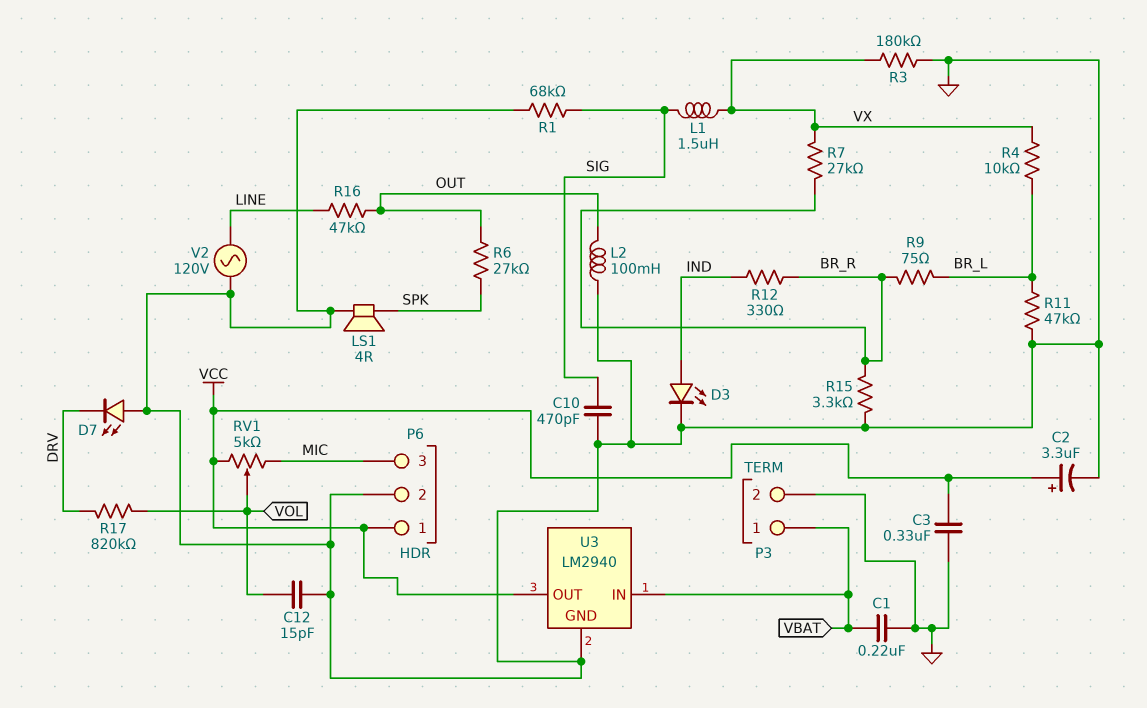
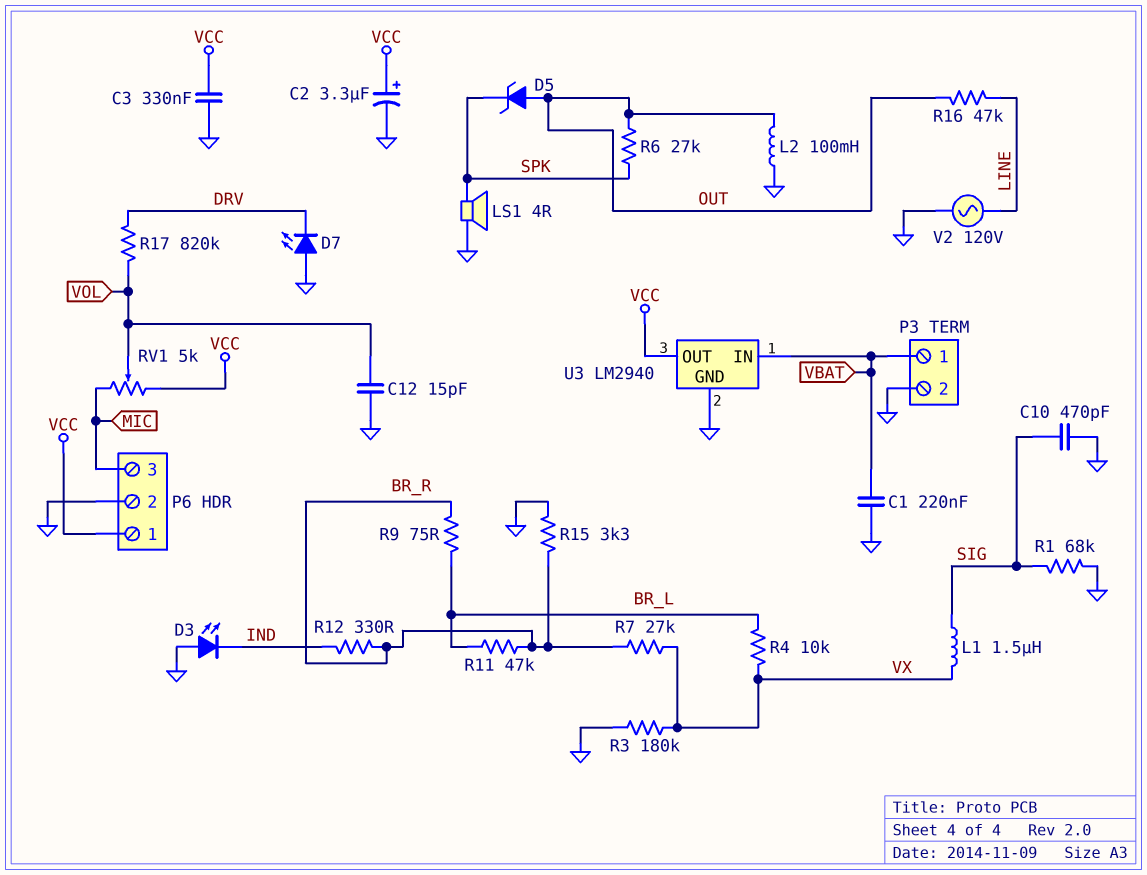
D3: LED (A IND, K GND) -> LED (A GND, K IND)
D5: none -> zener (A OUT, K SPK)
R11: 47k (BR_L, GND) -> 47k (BR_L, BR_R)

